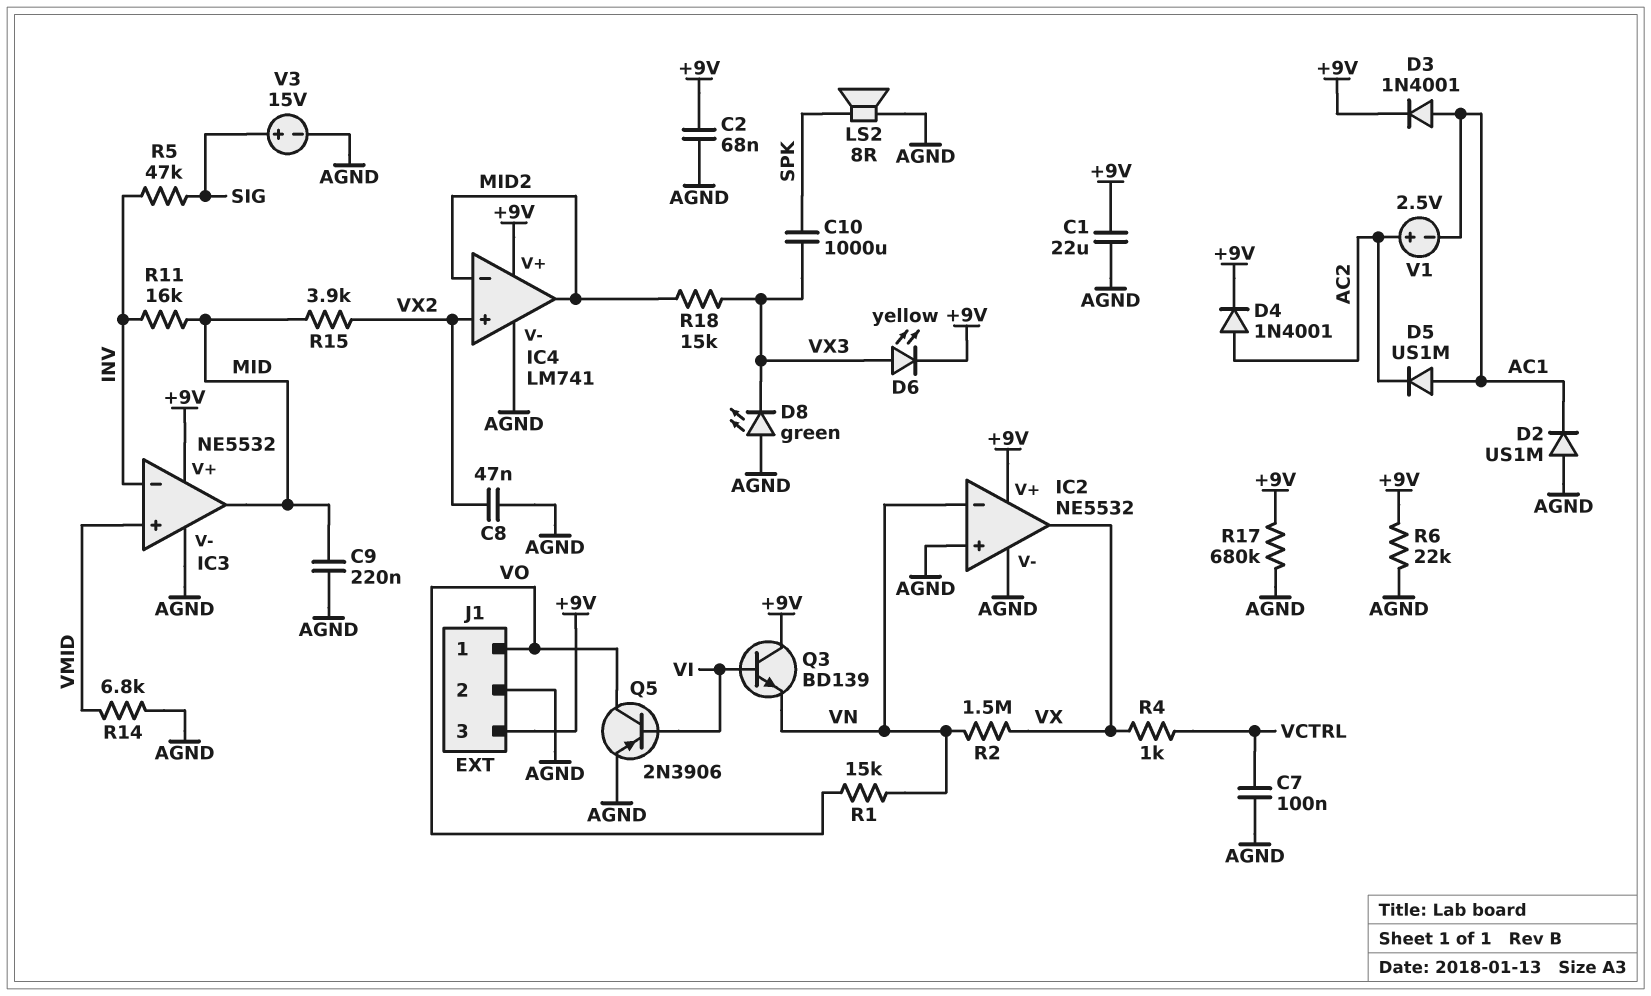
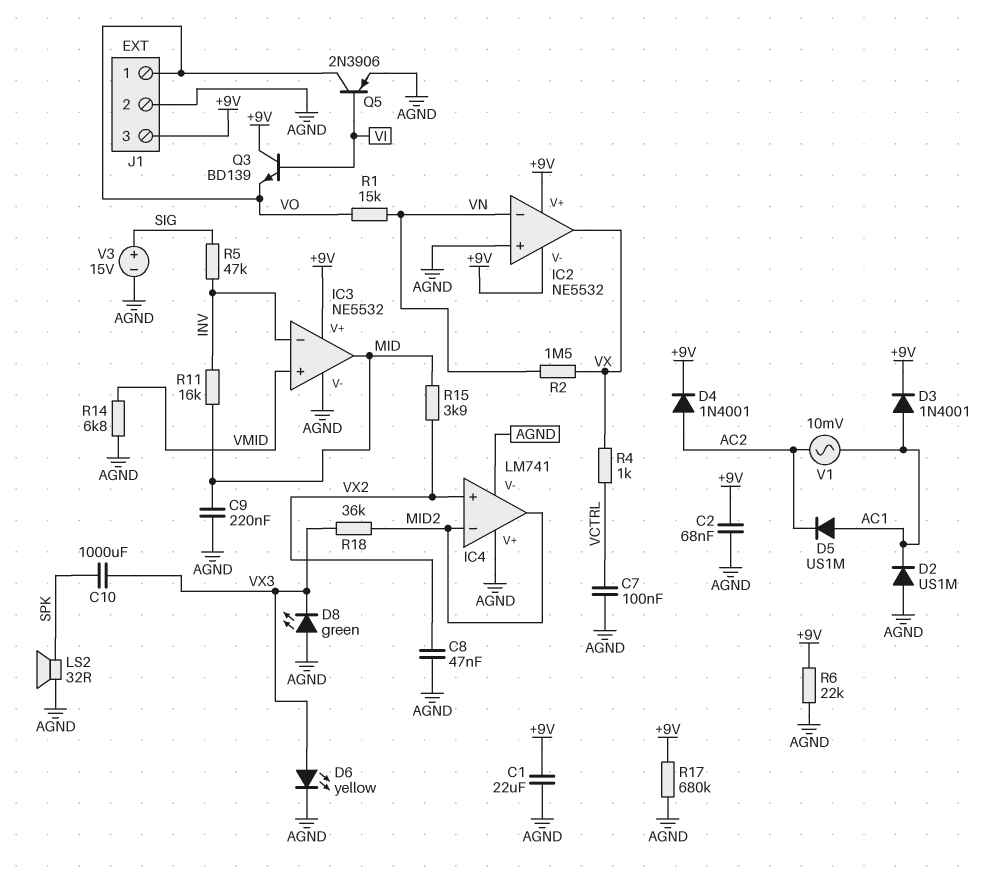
D6: LED yellow (A VX3, K +9V) -> LED yellow (A VX3, K AGND)
IC2 pin V-: AGND -> +9V
IC4 pin V+: +9V -> AGND
LS2: speaker 8R (AGND, SPK) -> speaker 32R (AGND, SPK)
Q3: NPN BD139 (B VI, C +9V, E VN) -> NPN BD139 (B VI, C +9V, E VO)
R18: 15k (MID2, VX3) -> 36k (MID2, VX3)
V1: 2.5V (plus AC2, minus AC1) -> AC 10mV (AC1, AC2)

